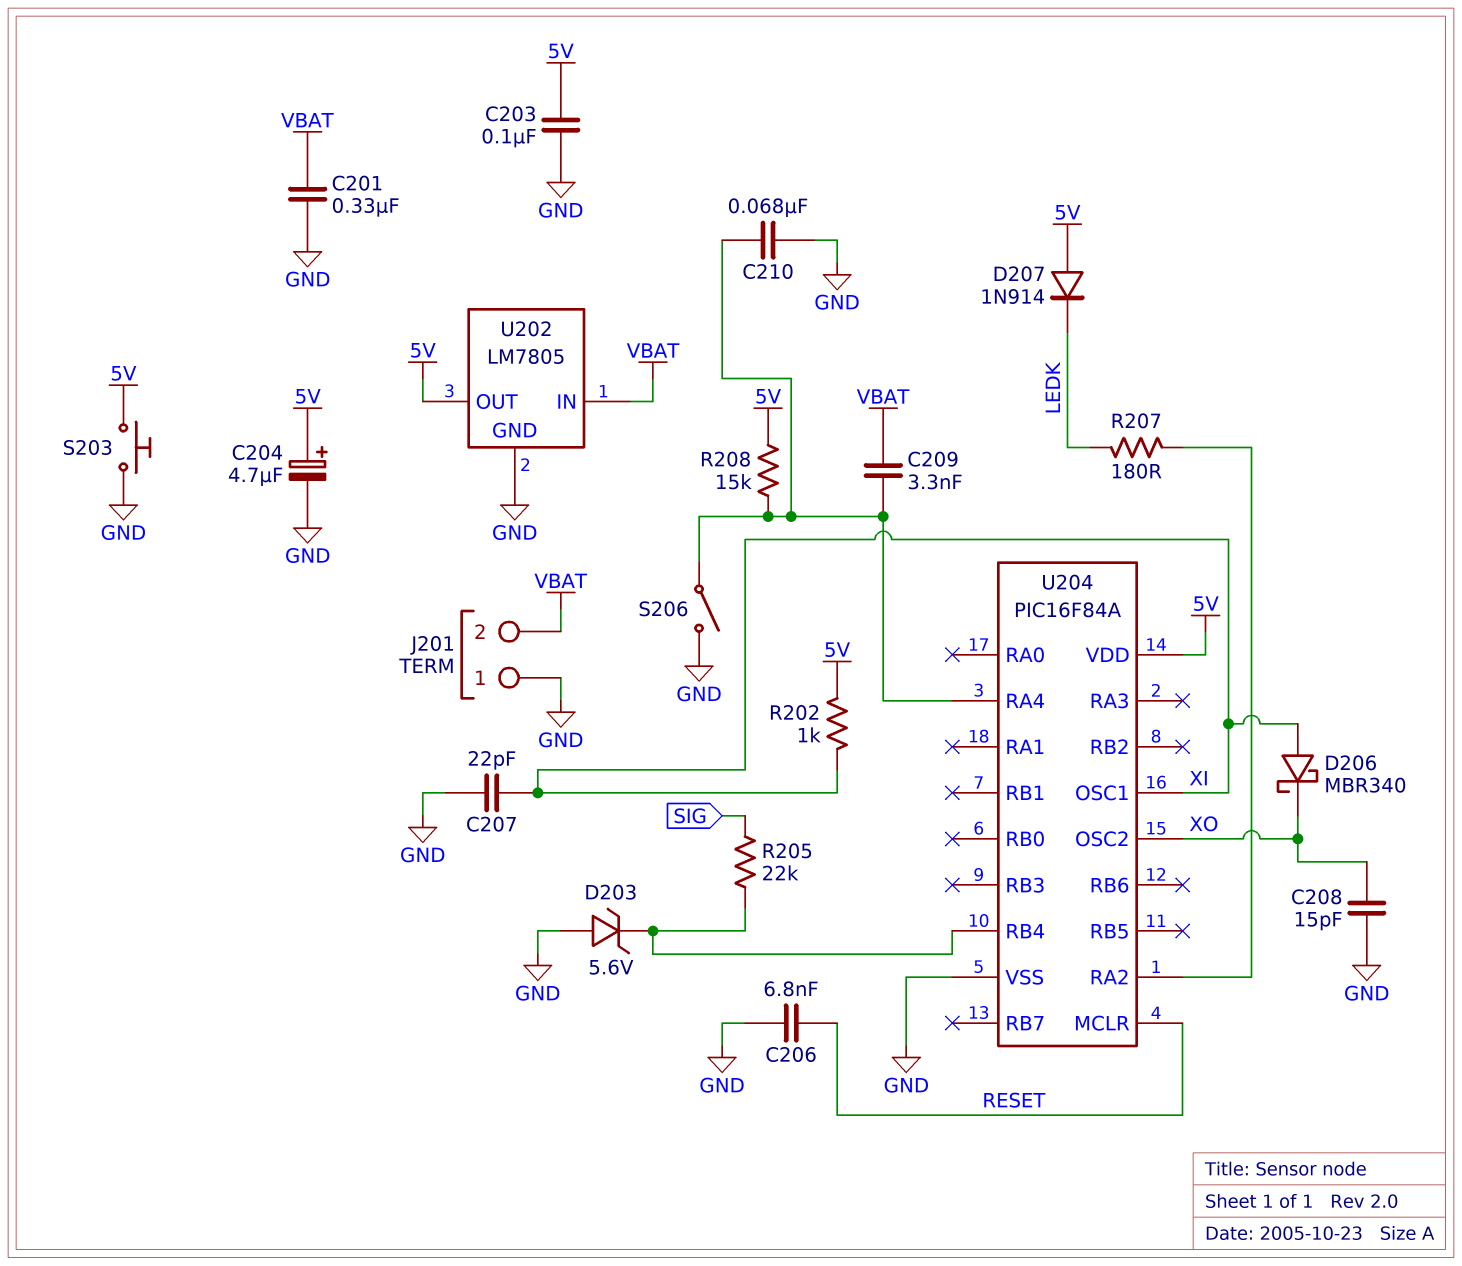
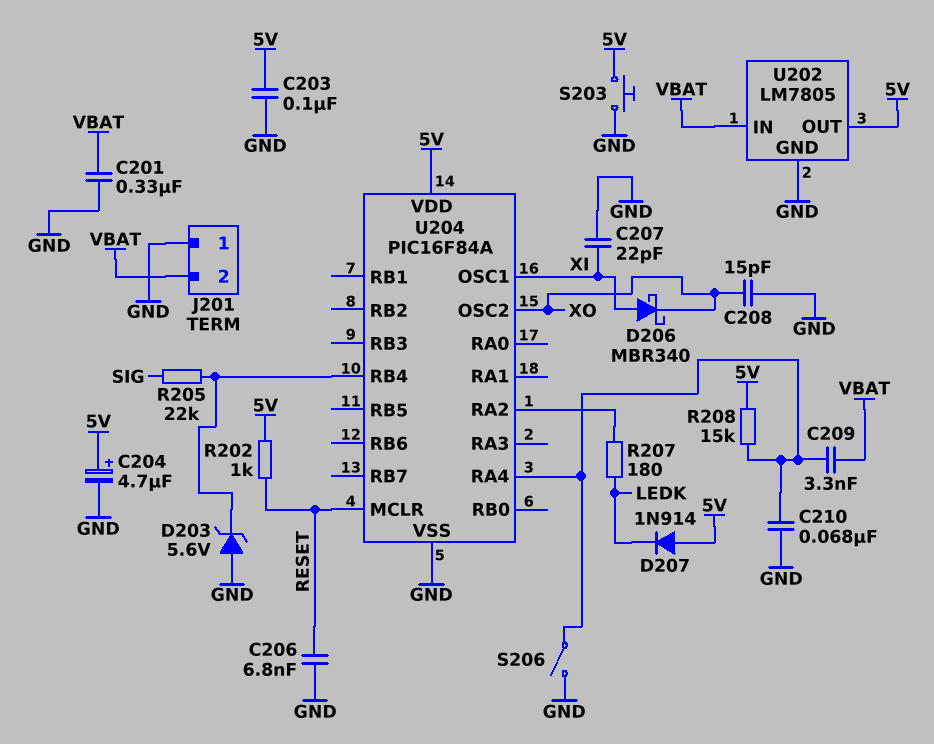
R202: 1k (5V, XI) -> 1k (5V, RESET)

